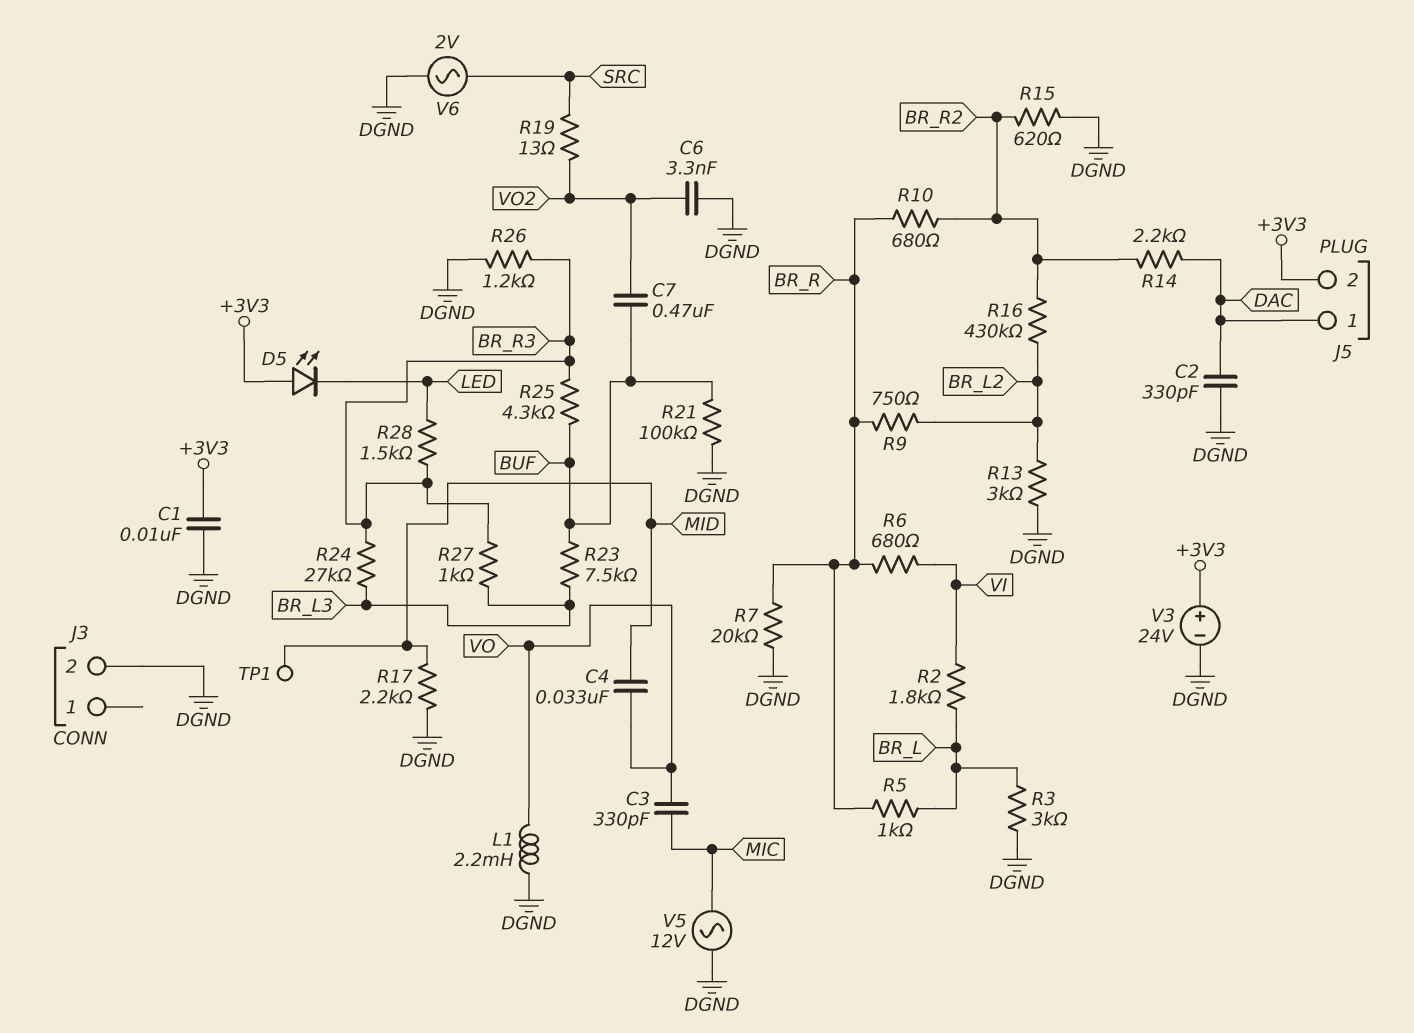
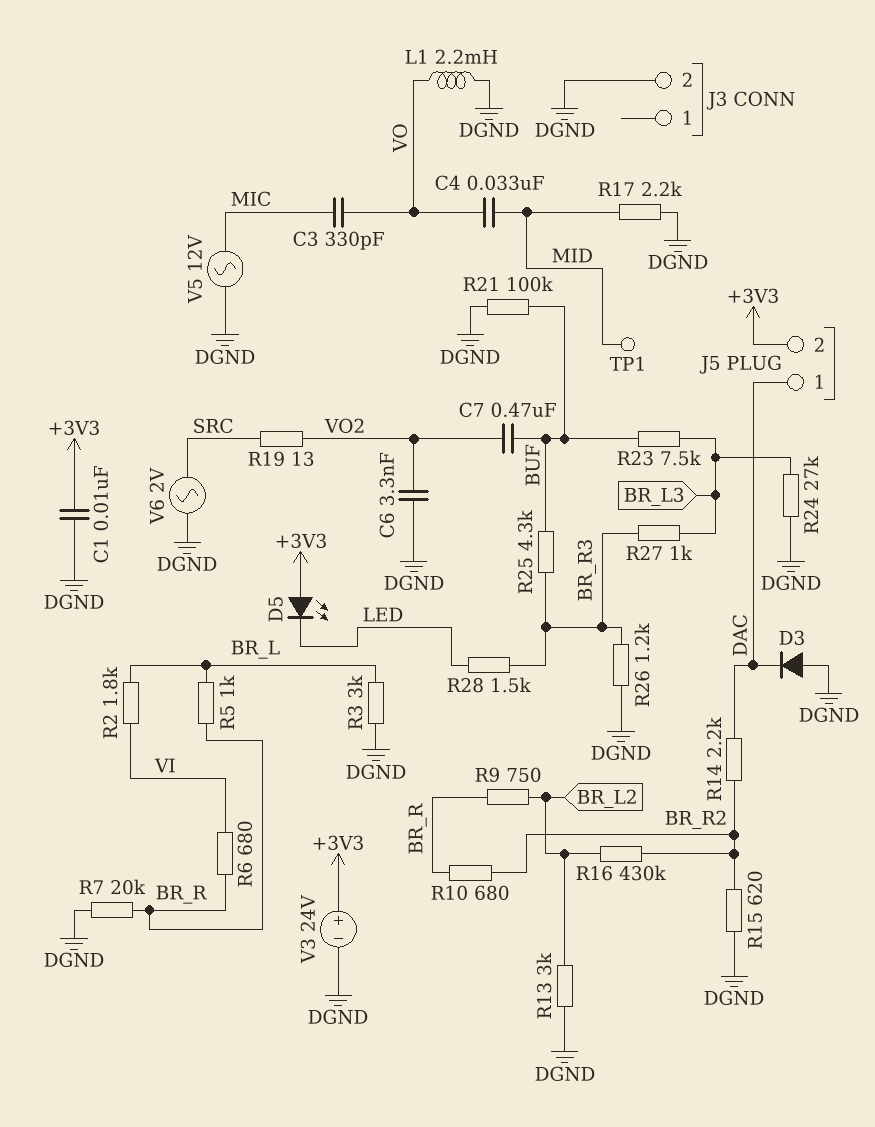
C2: 330pF (DAC, DGND) -> none
D3: none -> diode (A DGND, K DAC)
R24: 27k (BR_L3, BR_R3) -> 27k (BR_L3, DGND)

